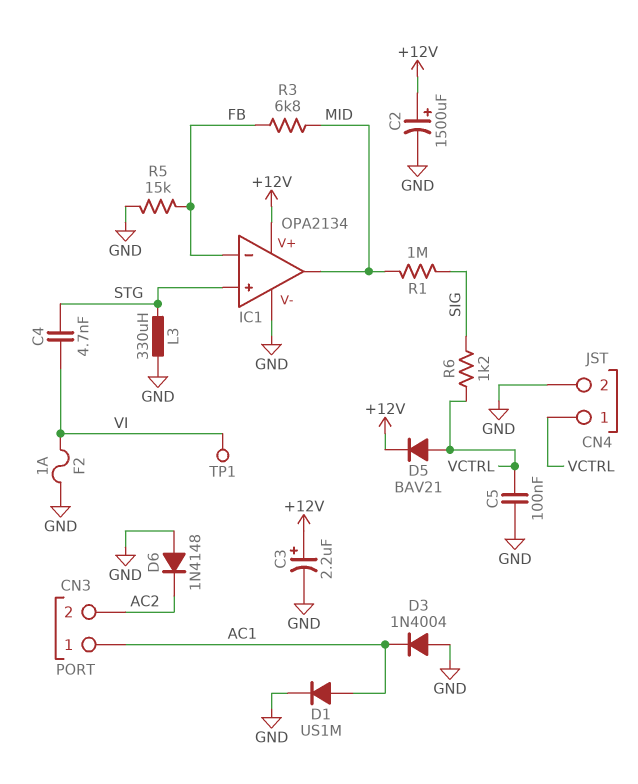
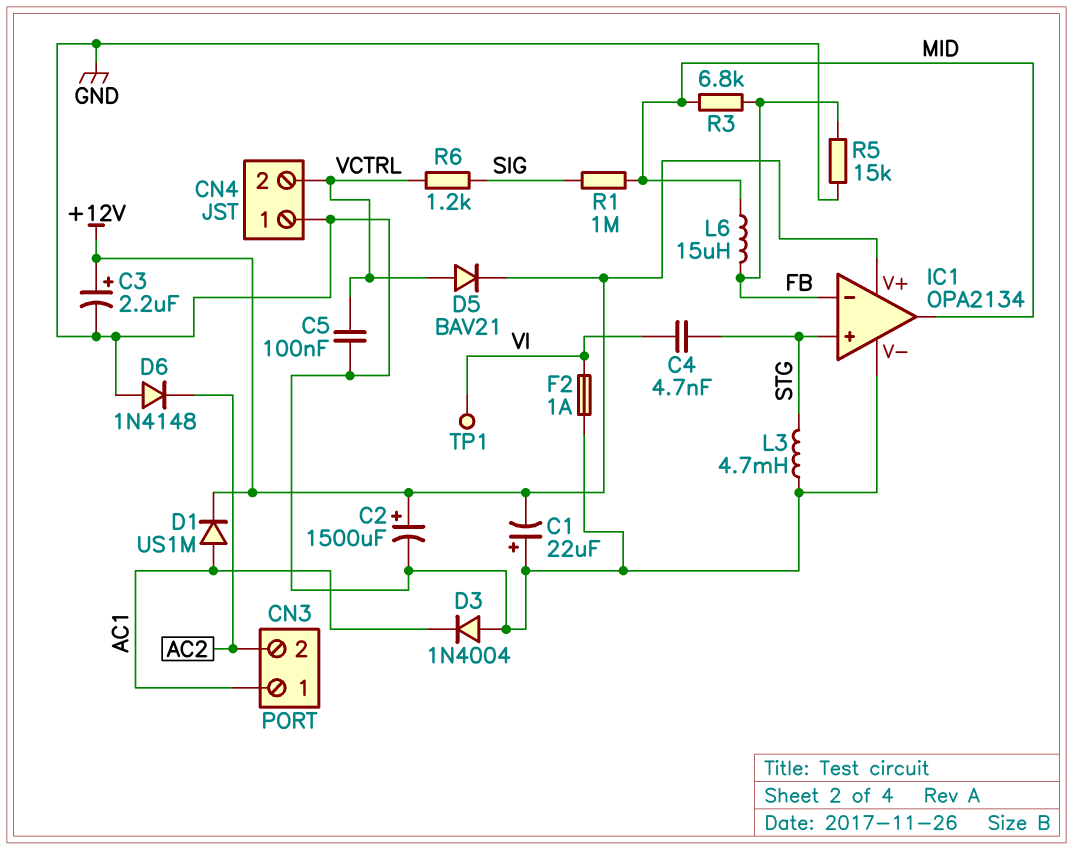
C1: none -> 22uF (plus GND, minus +12V)
CN4 pin 1: VCTRL -> GND
CN4 pin 2: GND -> VCTRL
D1: diode US1M (A AC1, K GND) -> diode US1M (A AC1, K +12V)
L3: 330uH (GND, STG) -> 4.7mH (GND, STG)
L6: none -> 15uH (FB, MID)

